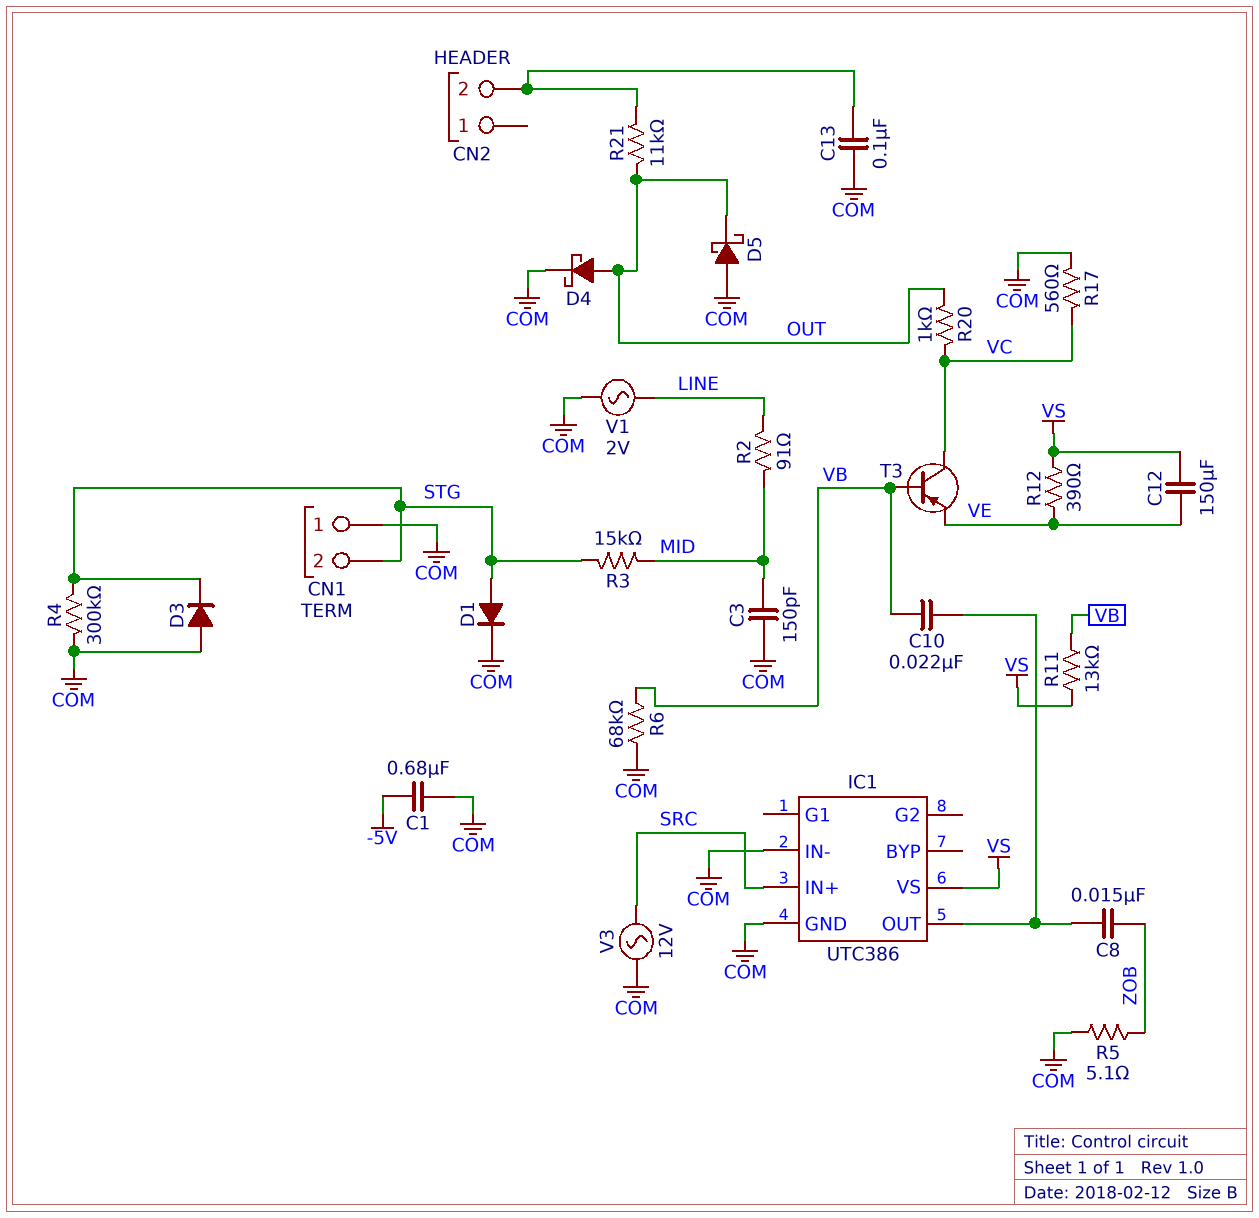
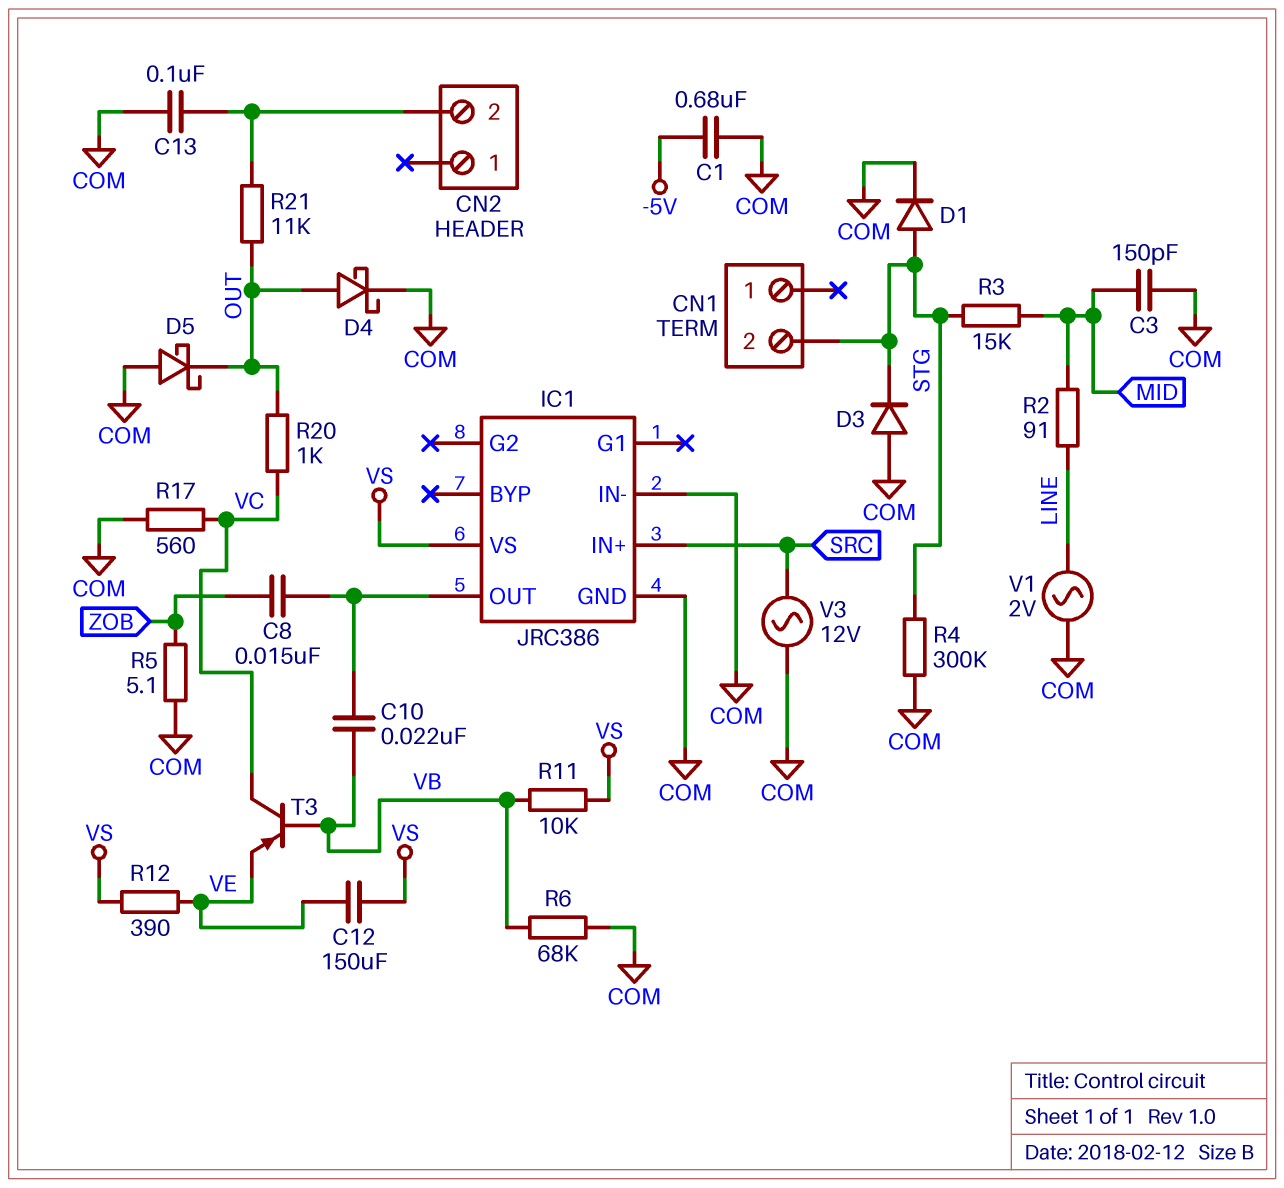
CN1 pin 1: COM -> none
IC1: UTC386 -> JRC386
R11: 13k (VB, VS) -> 10k (VB, VS)

